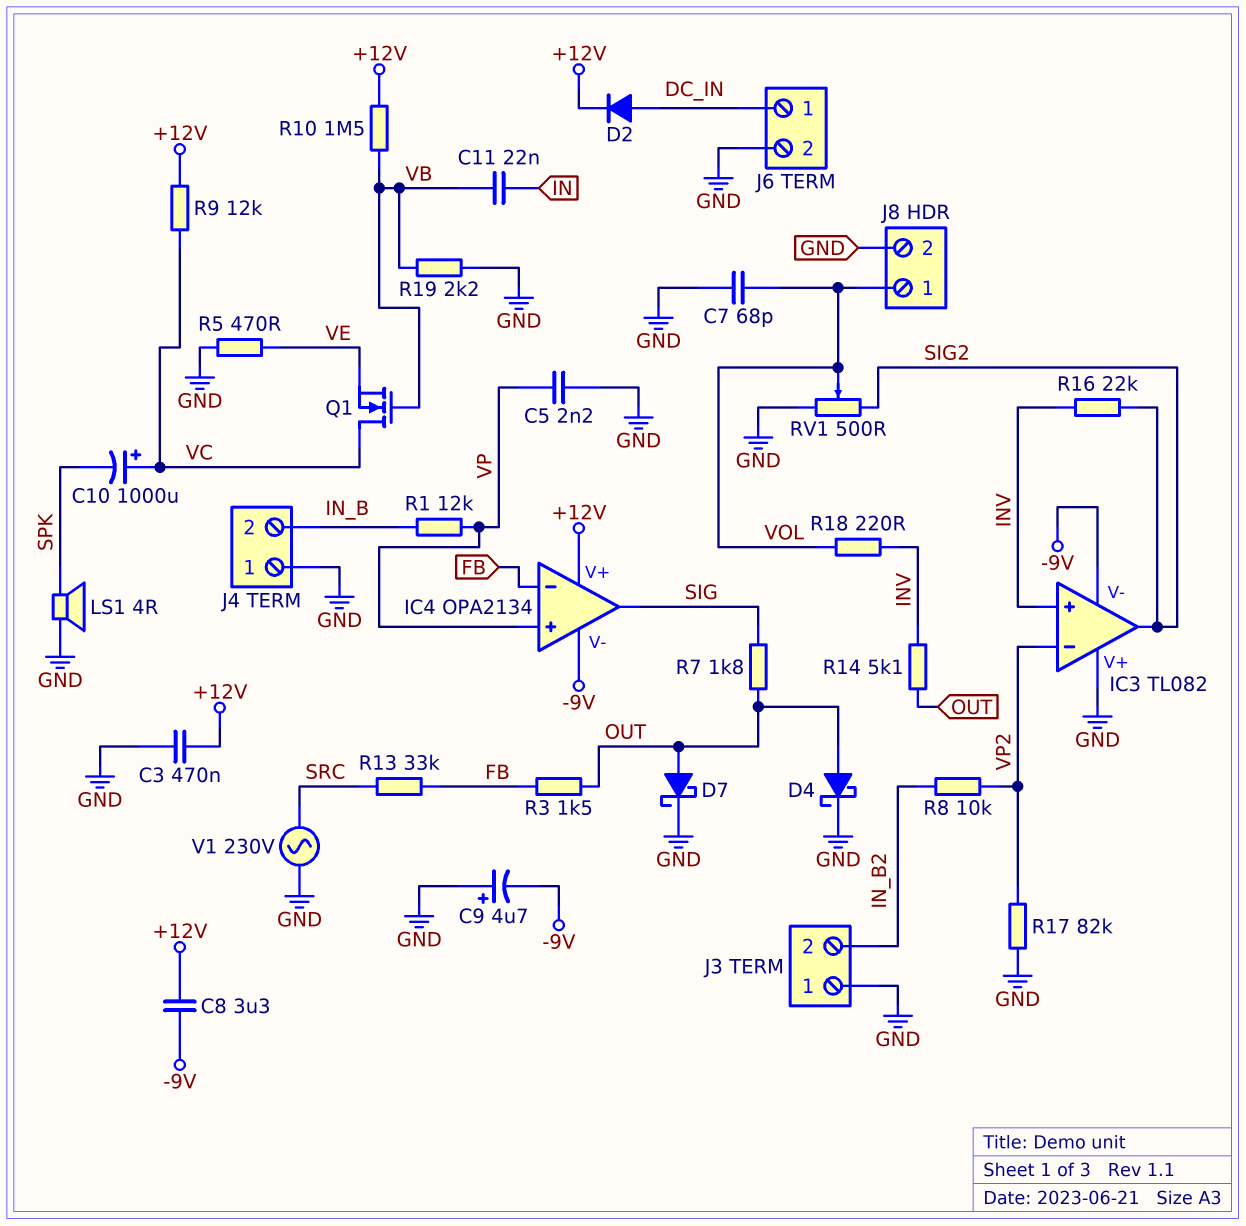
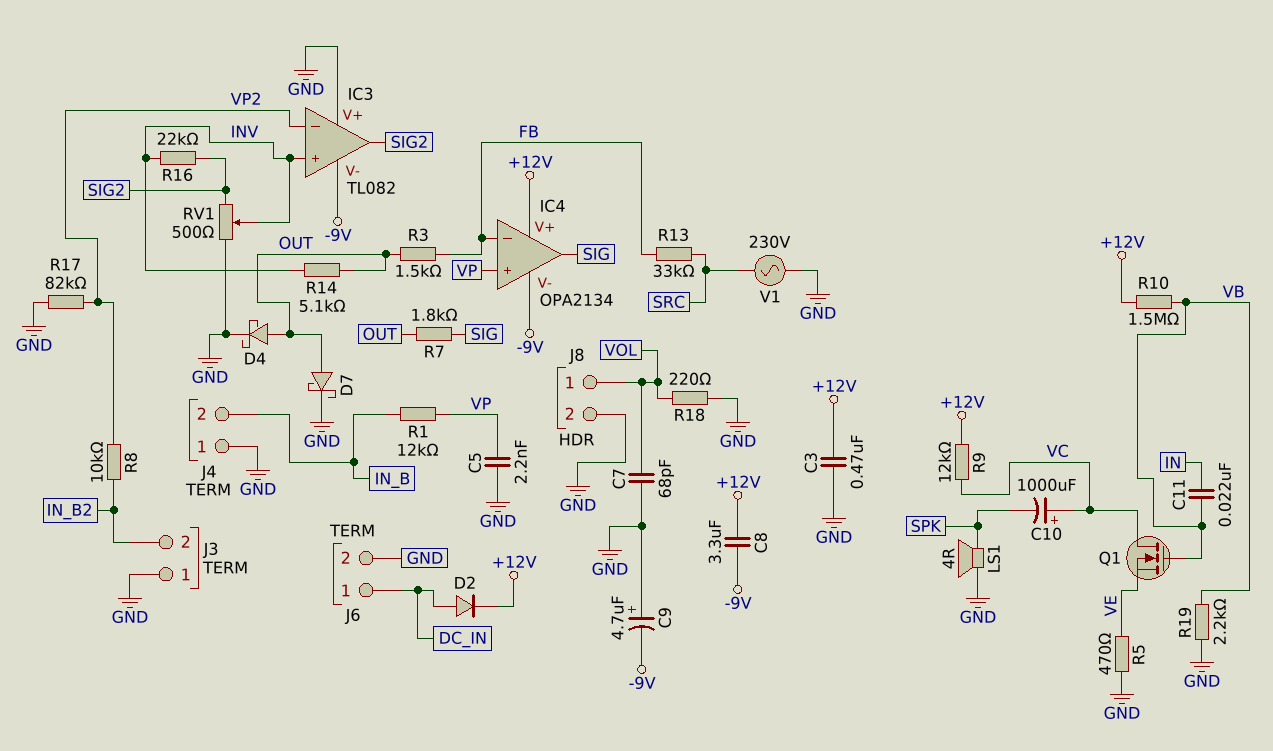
R18: 220 (INV, VOL) -> 220 (GND, VOL)
RV1: 500 (GND, SIG2, wiper VOL) -> 500 (GND, SIG2, wiper INV)

